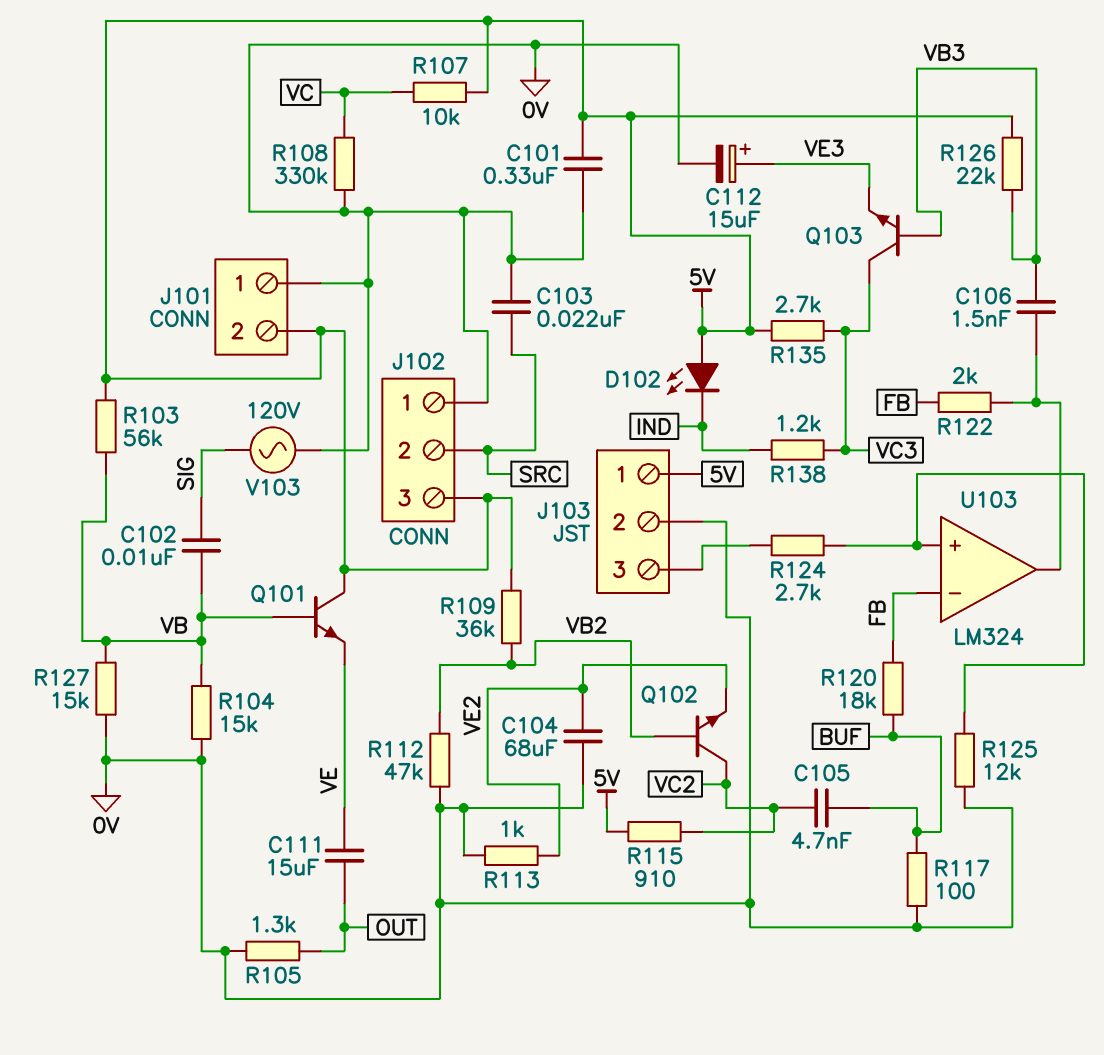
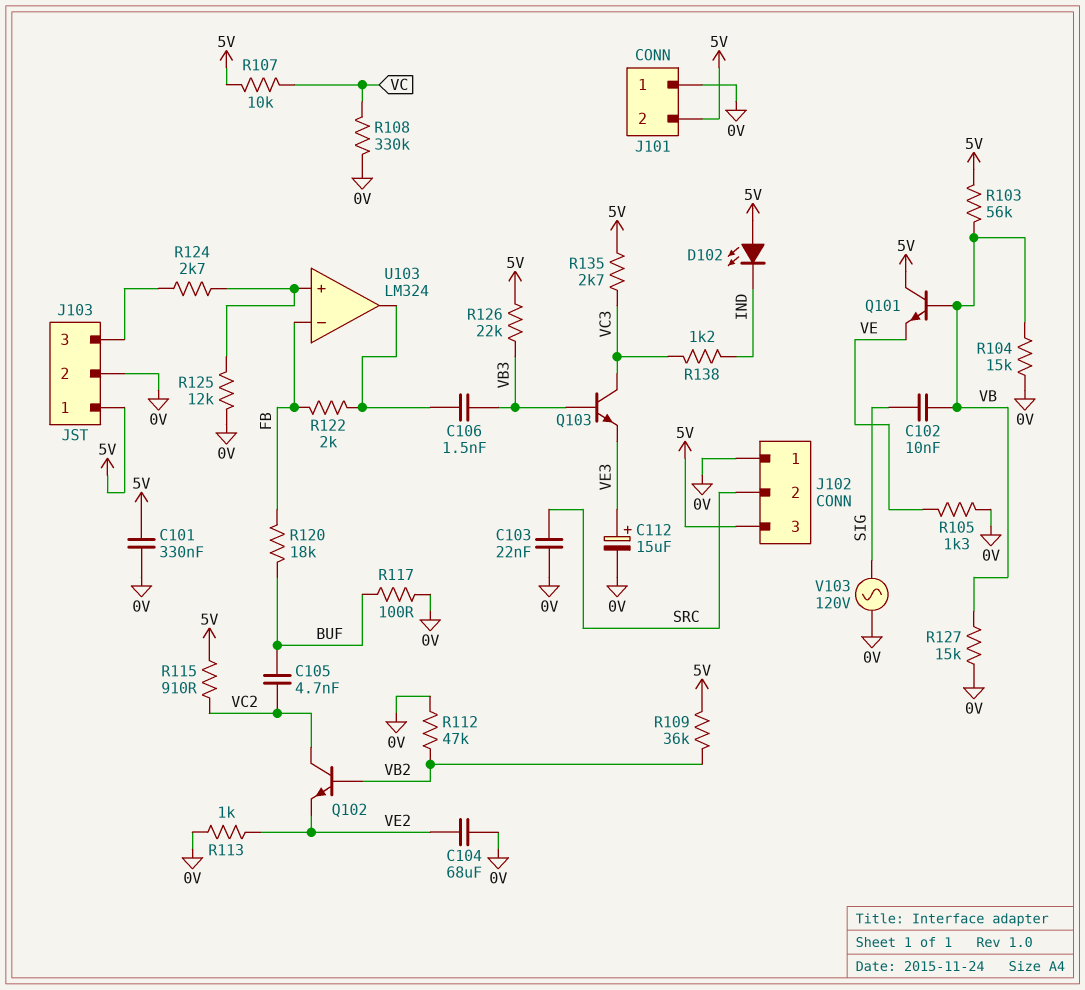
C111: 15uF (OUT, VE) -> none
R105: 1.3k (0V, OUT) -> 1.3k (0V, VE)

